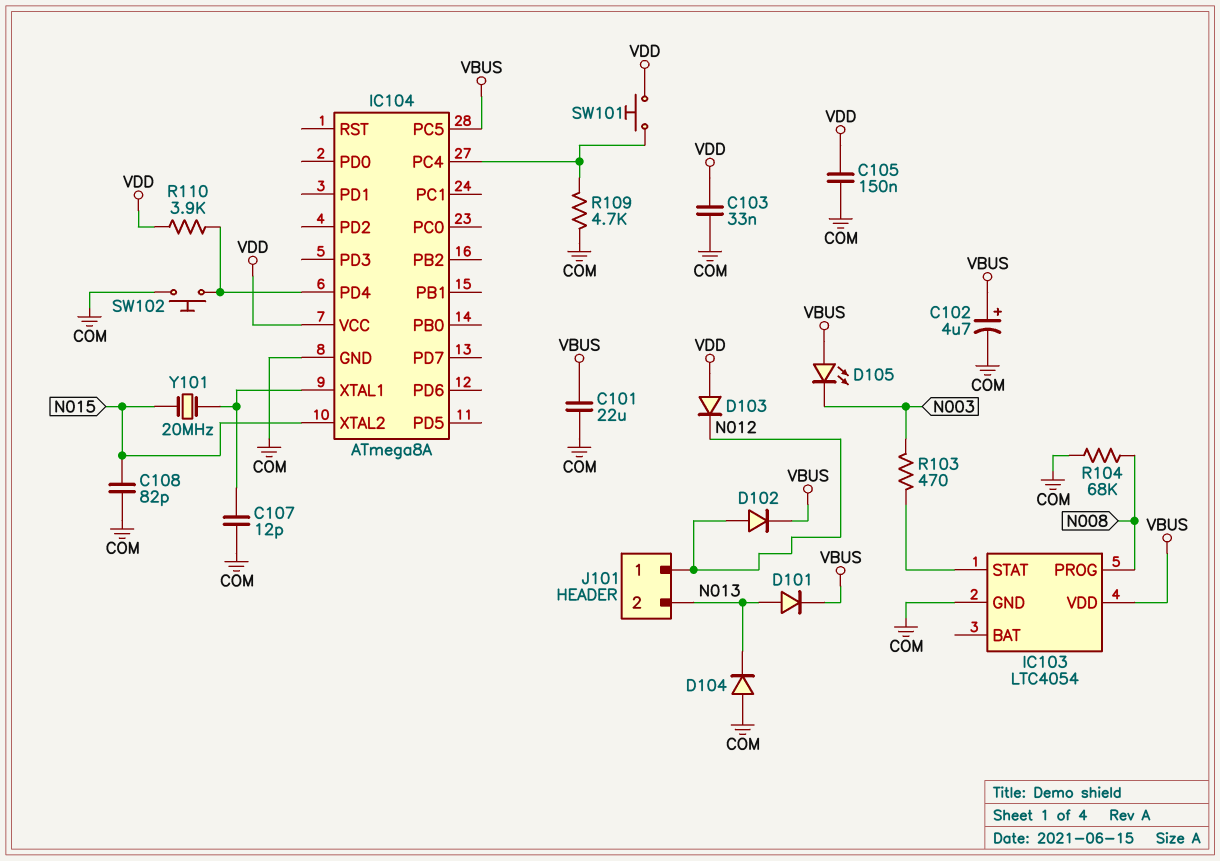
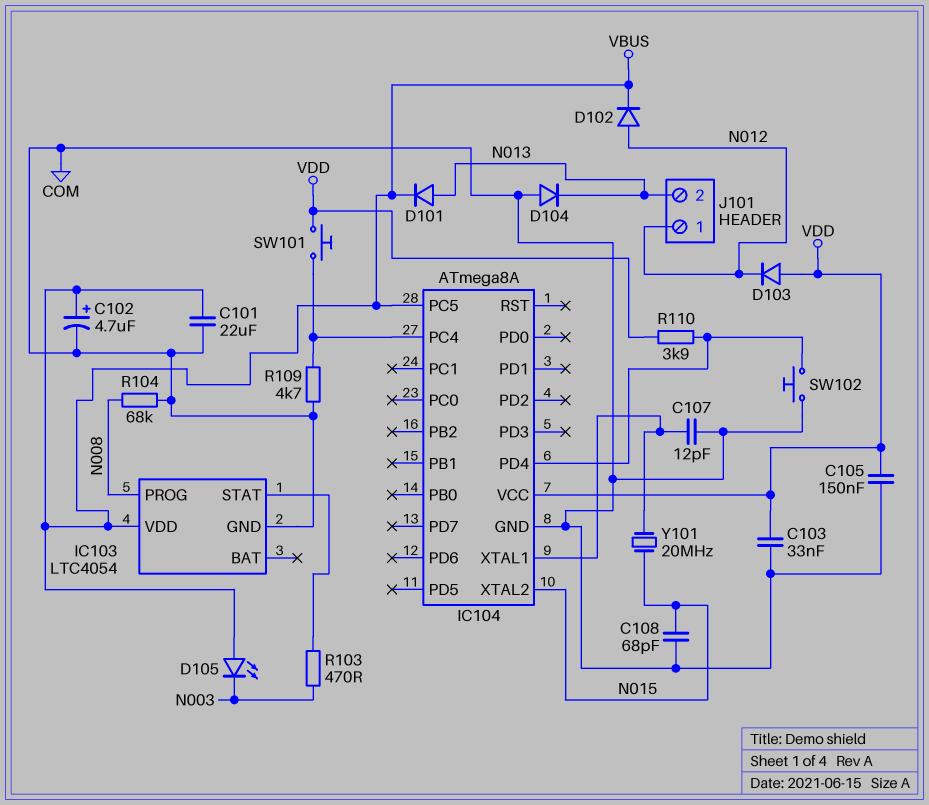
C108: 82pF (COM, N015) -> 68pF (COM, N015)

